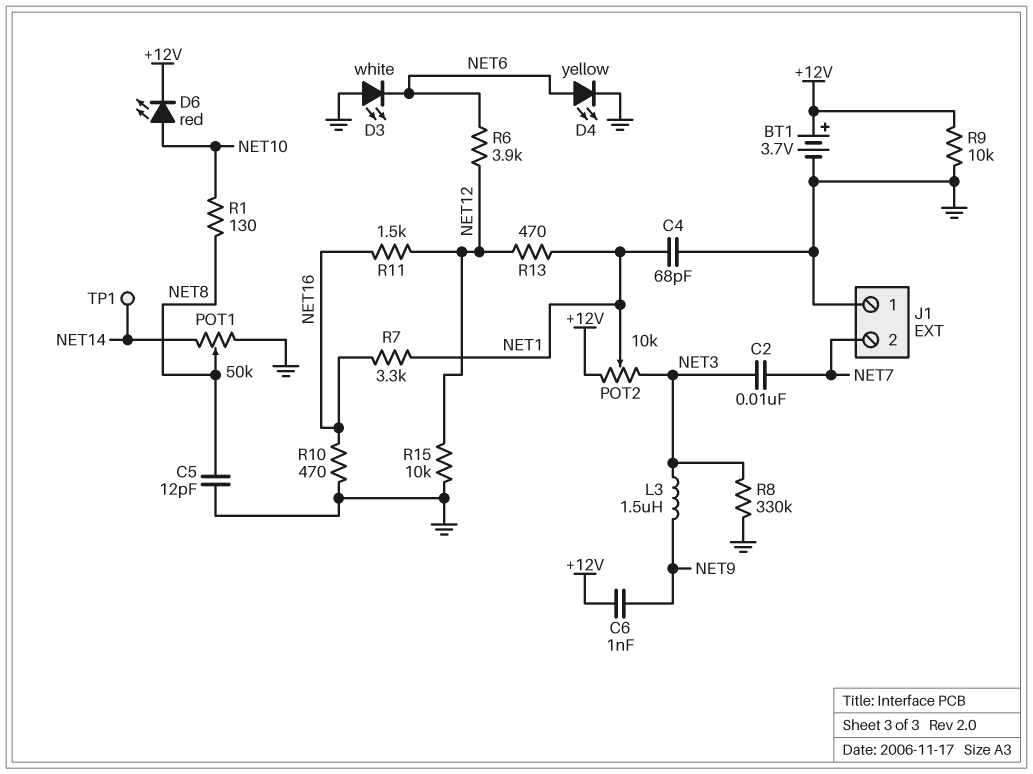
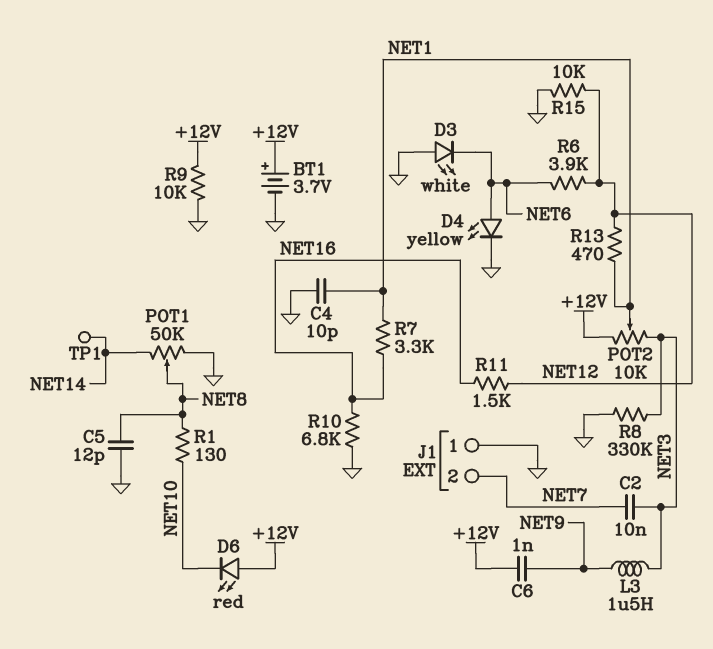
C4: 68pF (GND, NET1) -> 10pF (GND, NET1)
D6: LED red (A NET10, K +12V) -> LED red (A +12V, K NET10)
R10: 470 (GND, NET16) -> 6.8k (GND, NET16)

